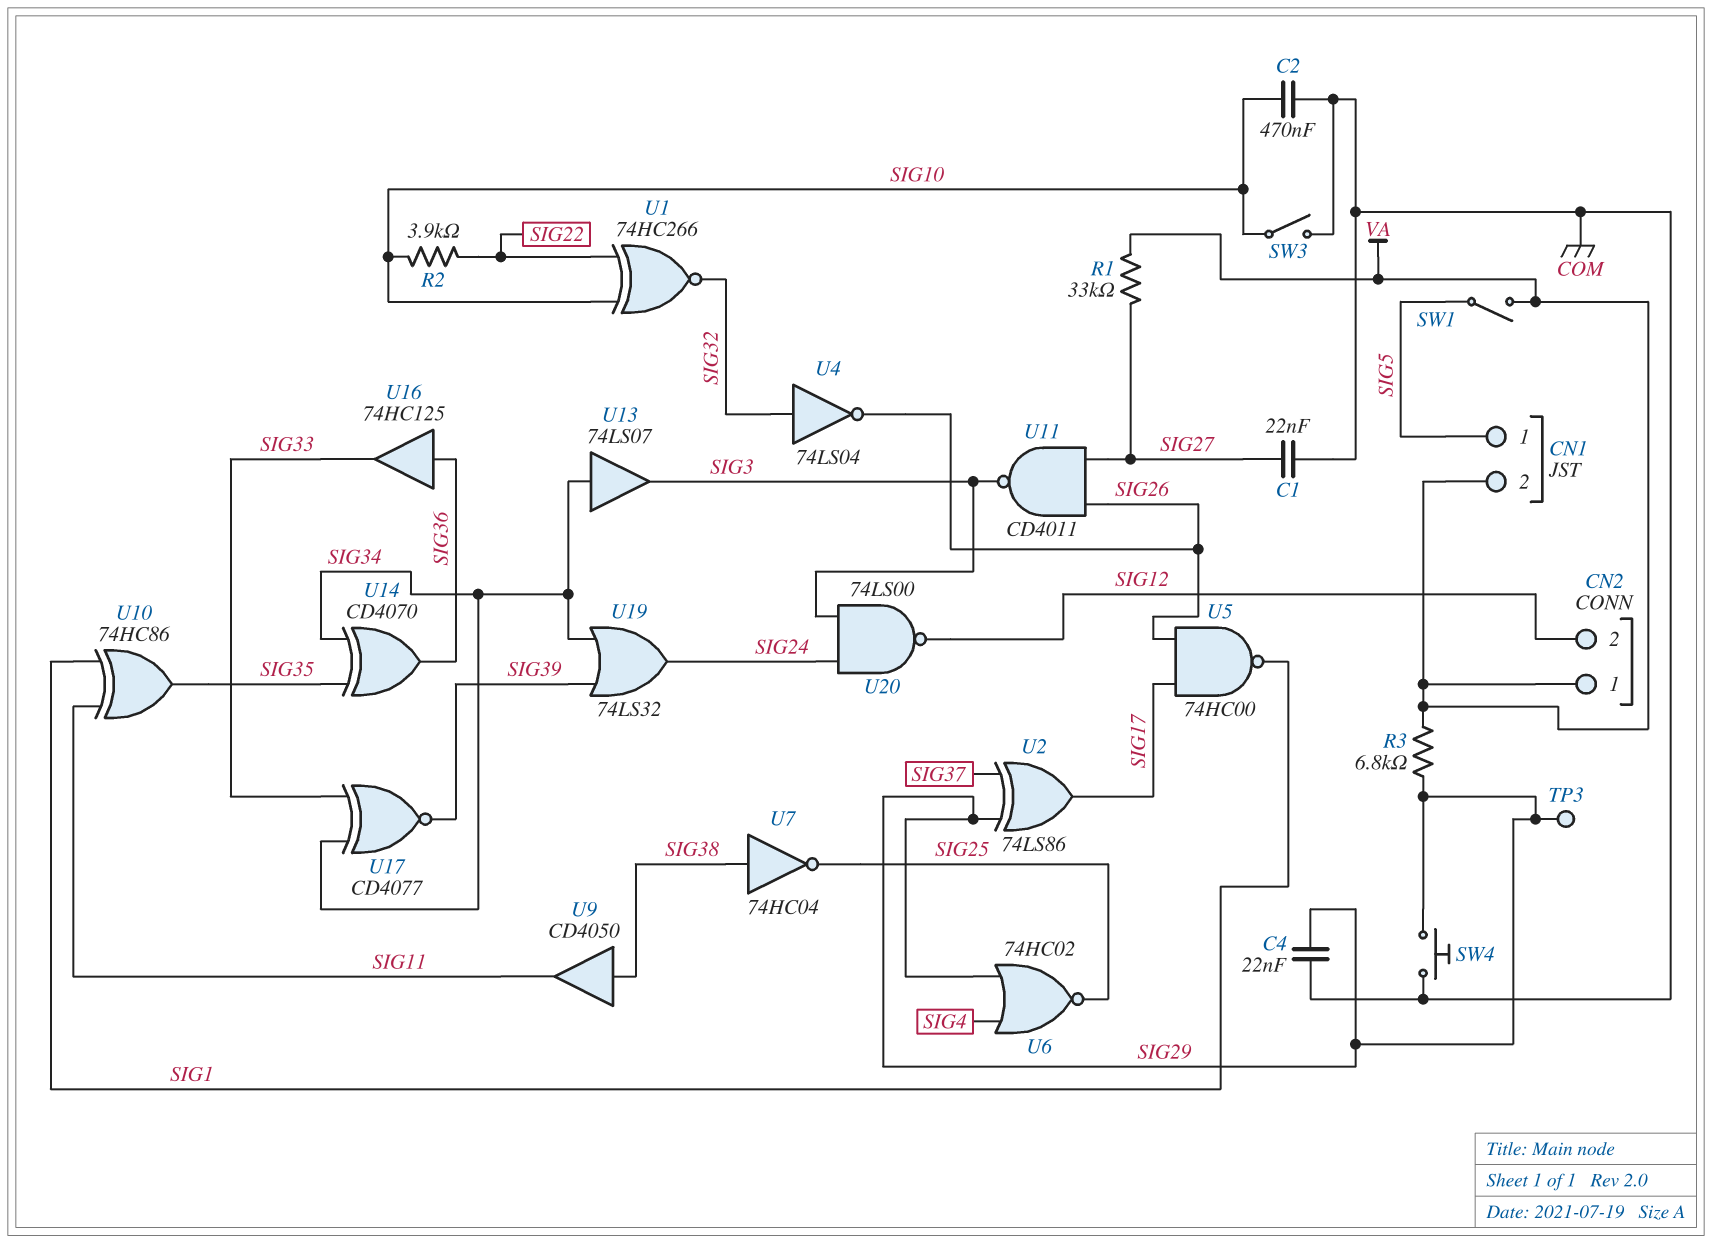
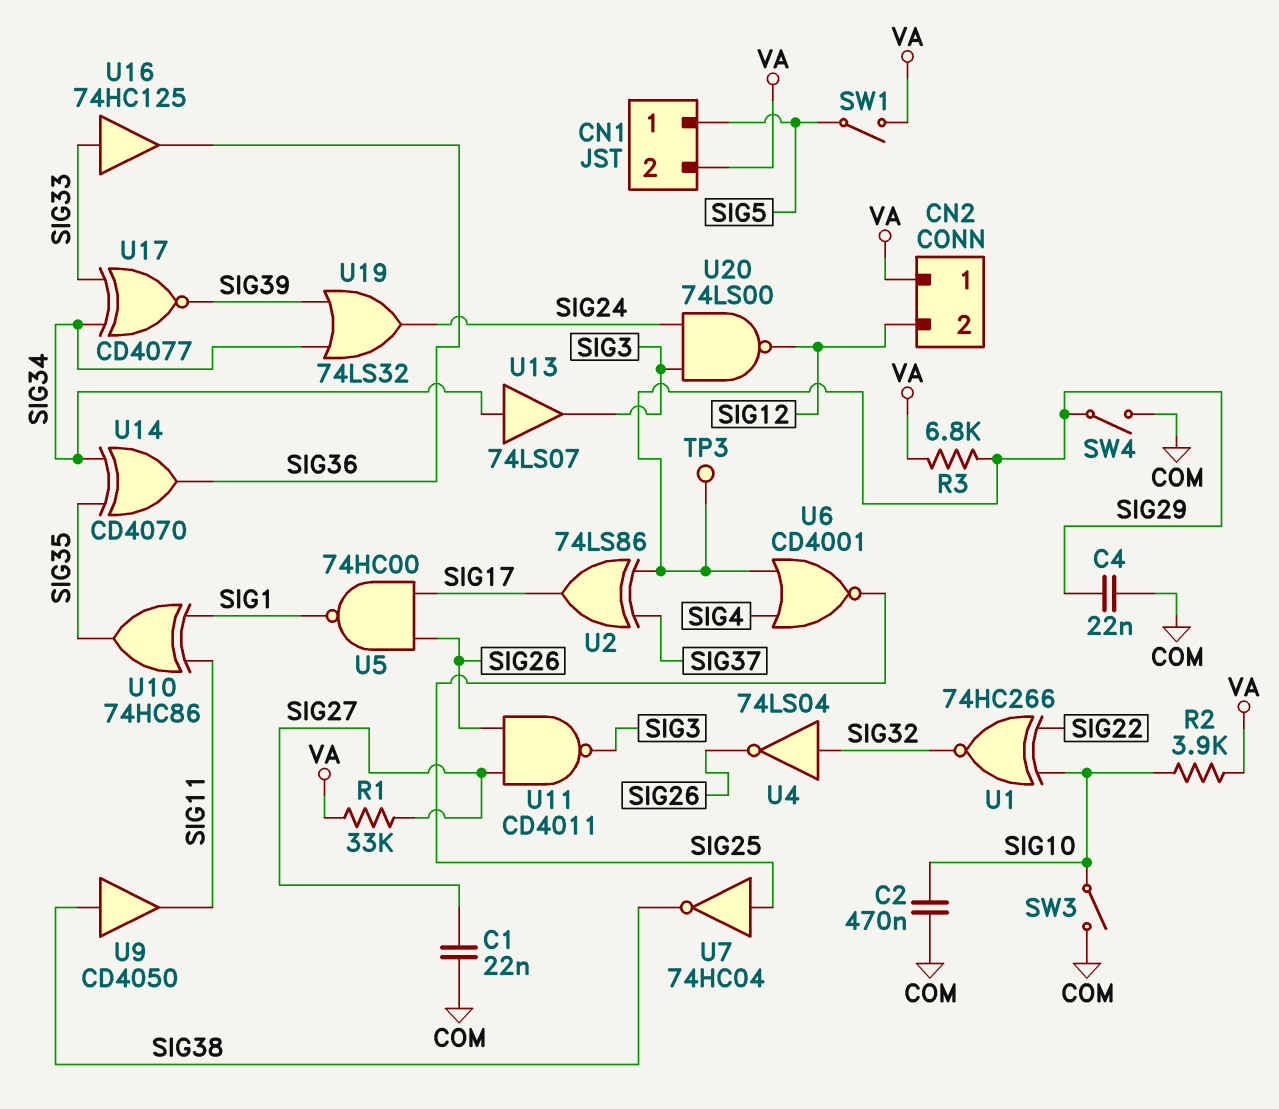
R2: 3.9k (SIG10, SIG22) -> 3.9k (SIG10, VA)
SW4: button (COM, SIG29) -> switch (COM, SIG29)
U6: NOR 74HC02 (in SIG4, in SIG29, out SIG25) -> NOR CD4001 (in SIG4, in SIG29, out SIG25)
U7: NOT 74HC04 (in SIG38, out SIG25) -> NOT 74HC04 (in SIG25, out SIG38)
U16: buffer 74HC125 (in SIG36, out SIG33) -> buffer 74HC125 (in SIG33, out SIG36)

